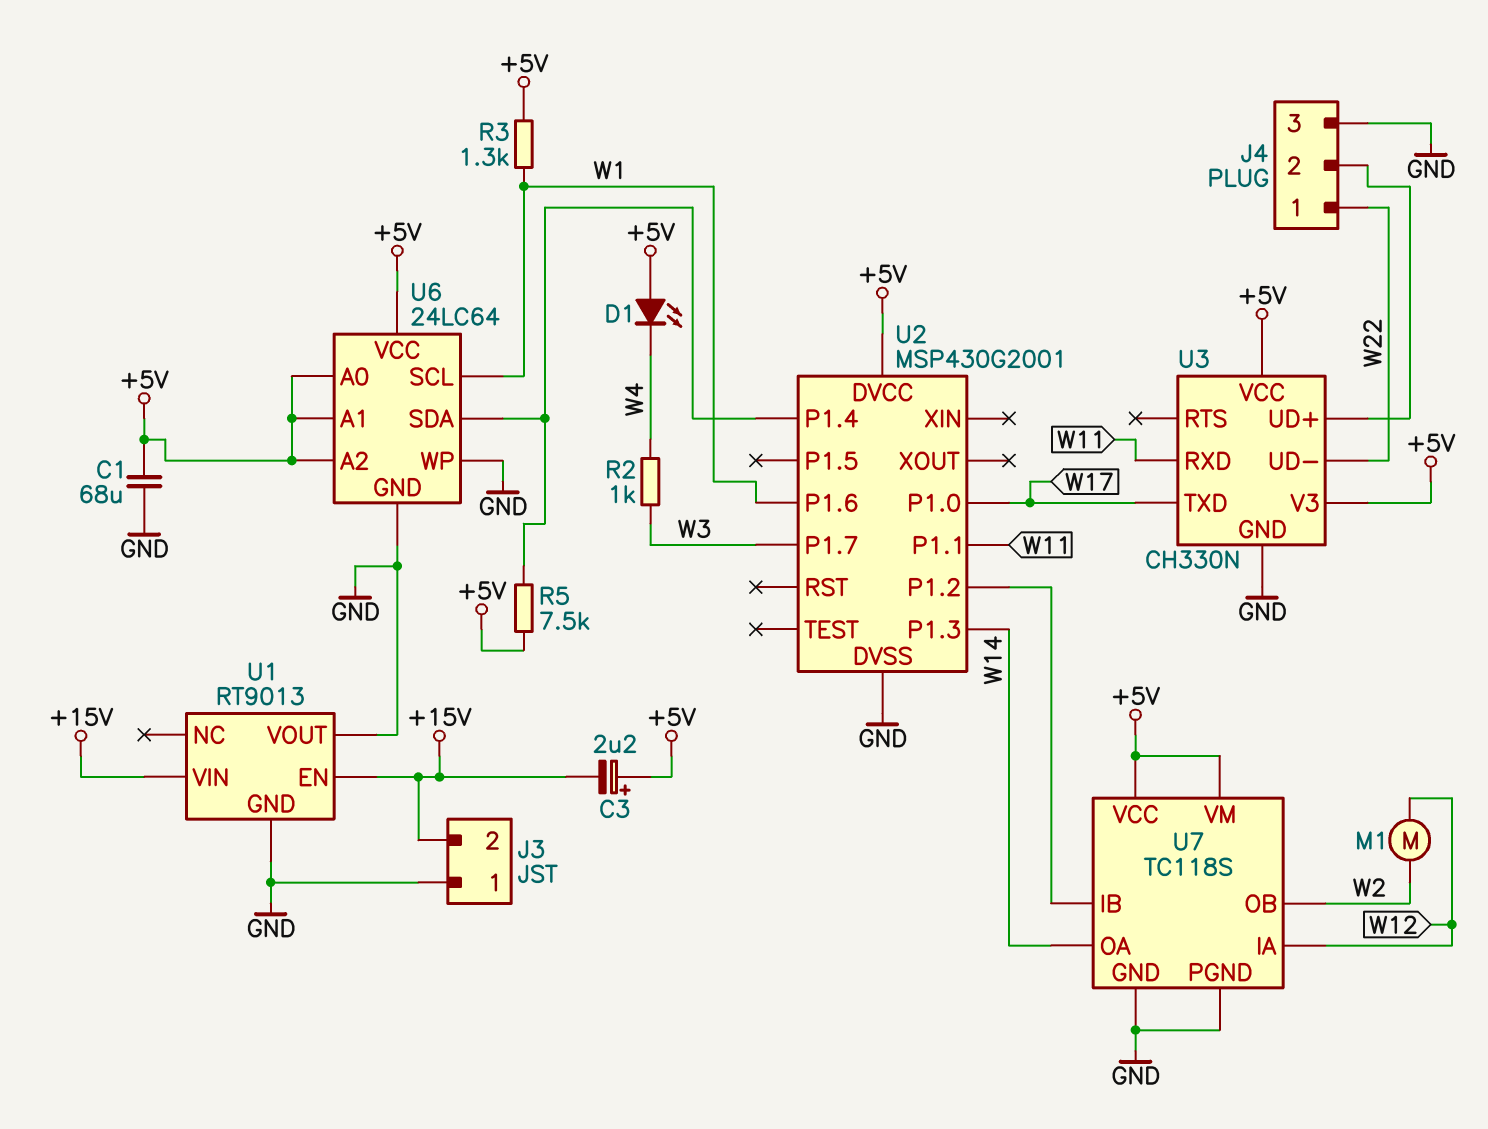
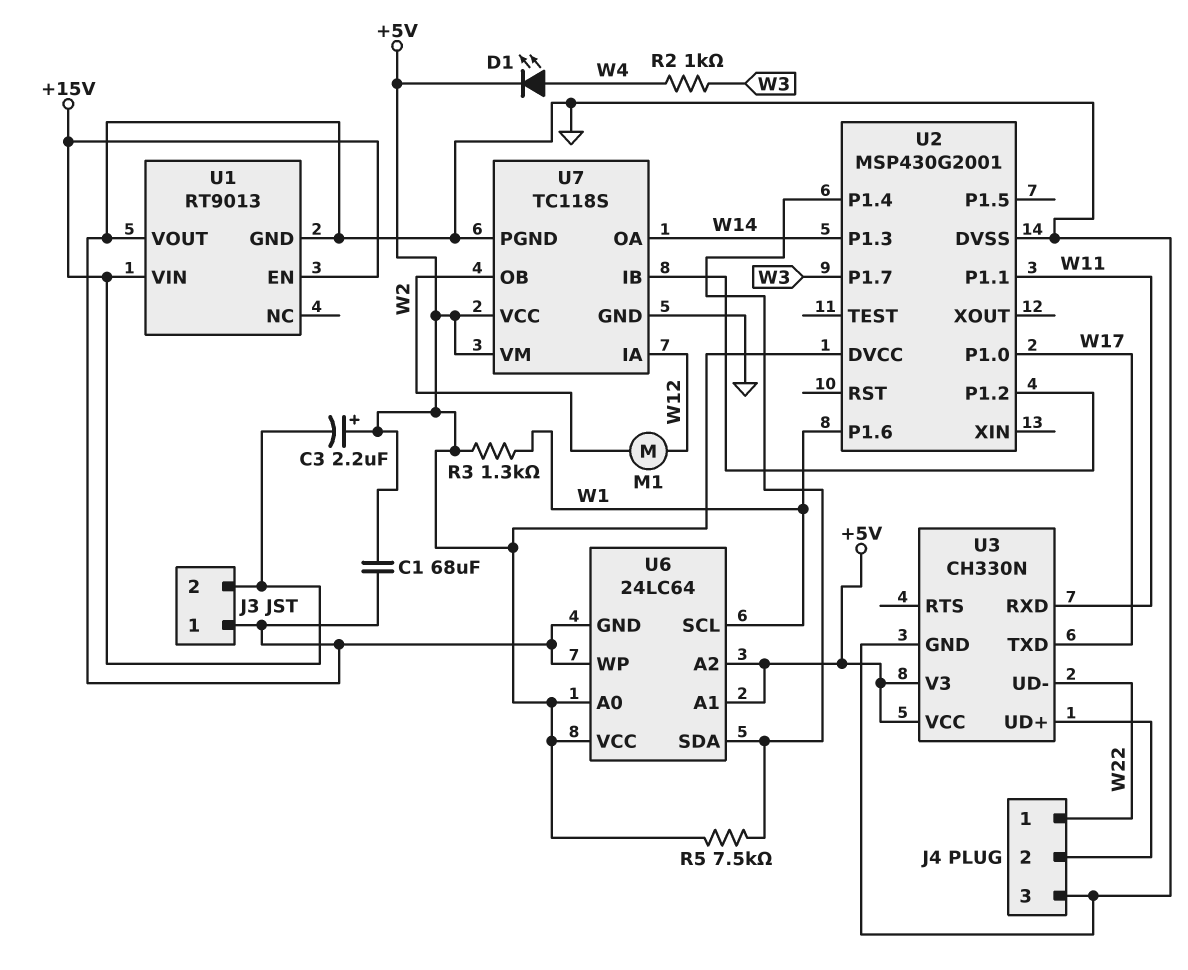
D1: LED (A +5V, K W4) -> LED (A W4, K +5V)

